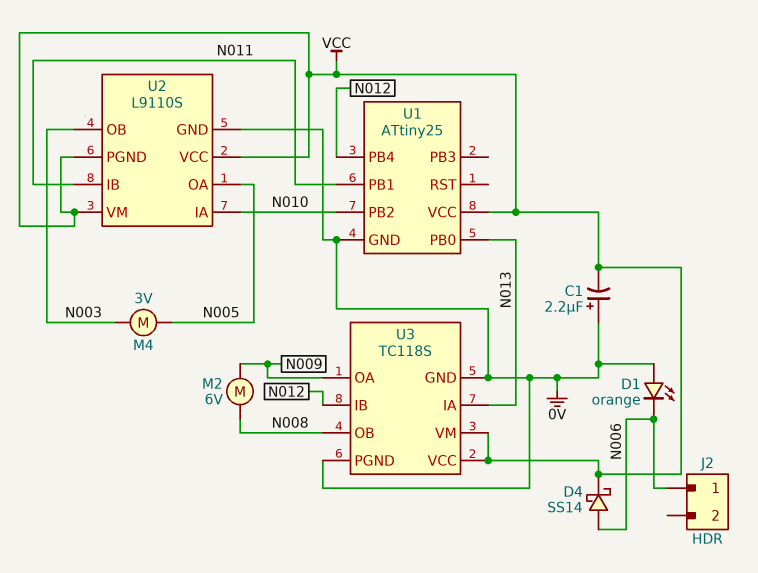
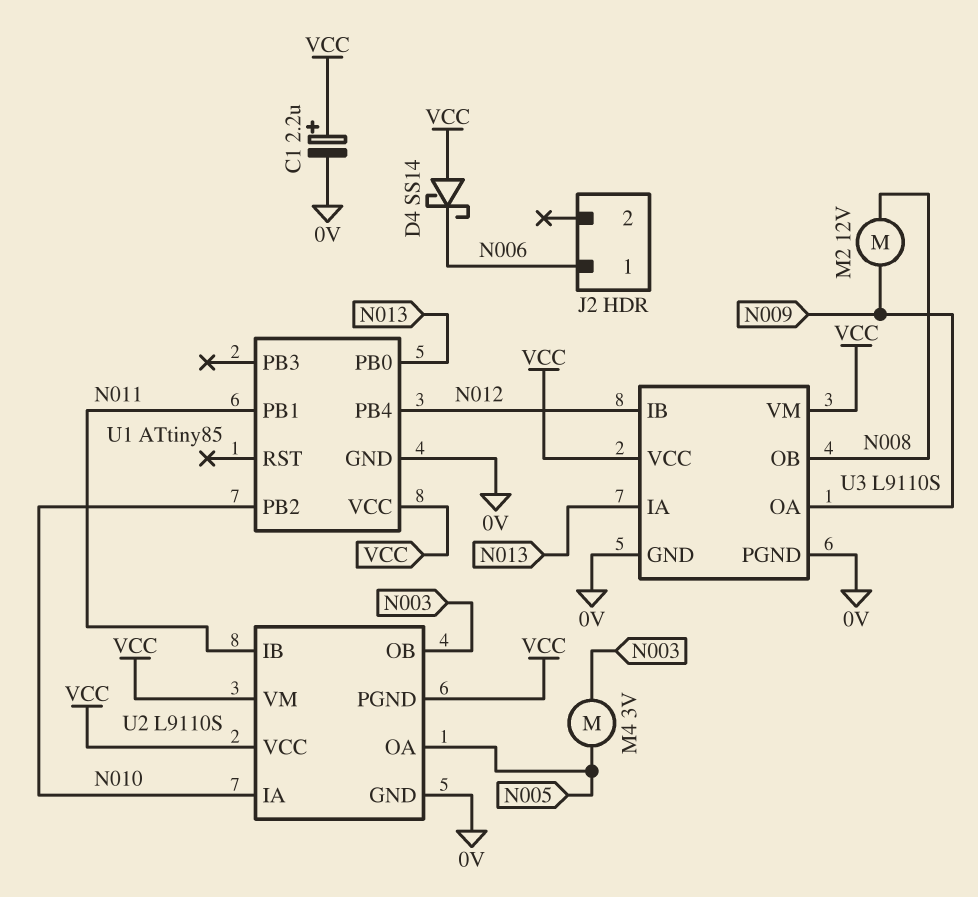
C1: 2.2uF (plus 0V, minus VCC) -> 2.2uF (plus VCC, minus 0V)
D1: LED orange (A 0V, K N006) -> none
D4: schottky SS14 (A N006, K VCC) -> schottky SS14 (A VCC, K N006)
M2: motor 6V (N008, N009) -> motor 12V (N008, N009)
U1: ATtiny25 -> ATtiny85
U3: TC118S -> L9110S

